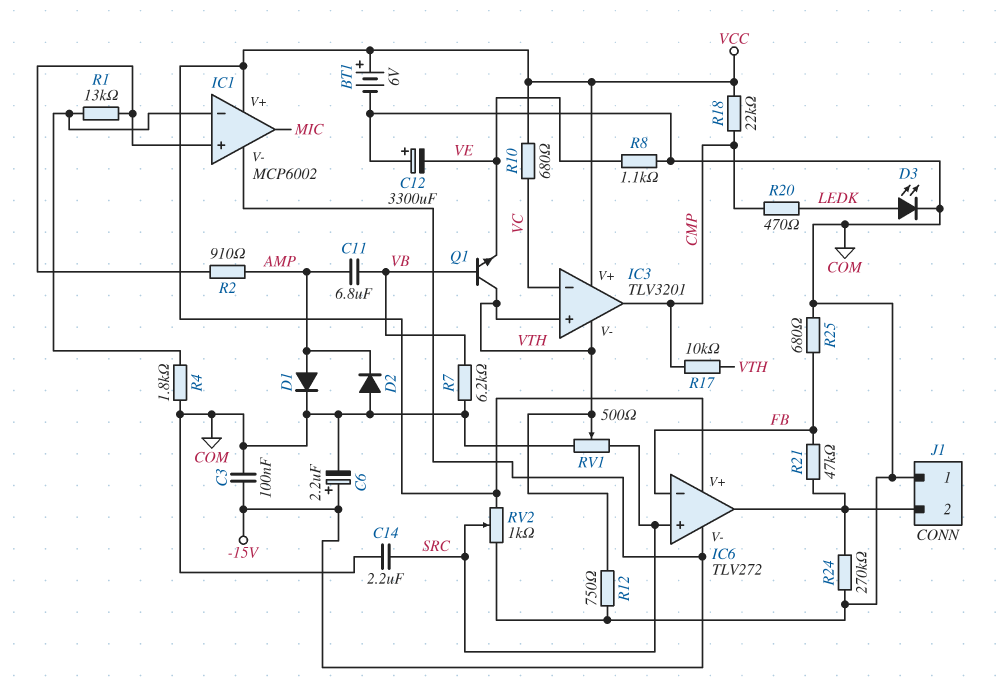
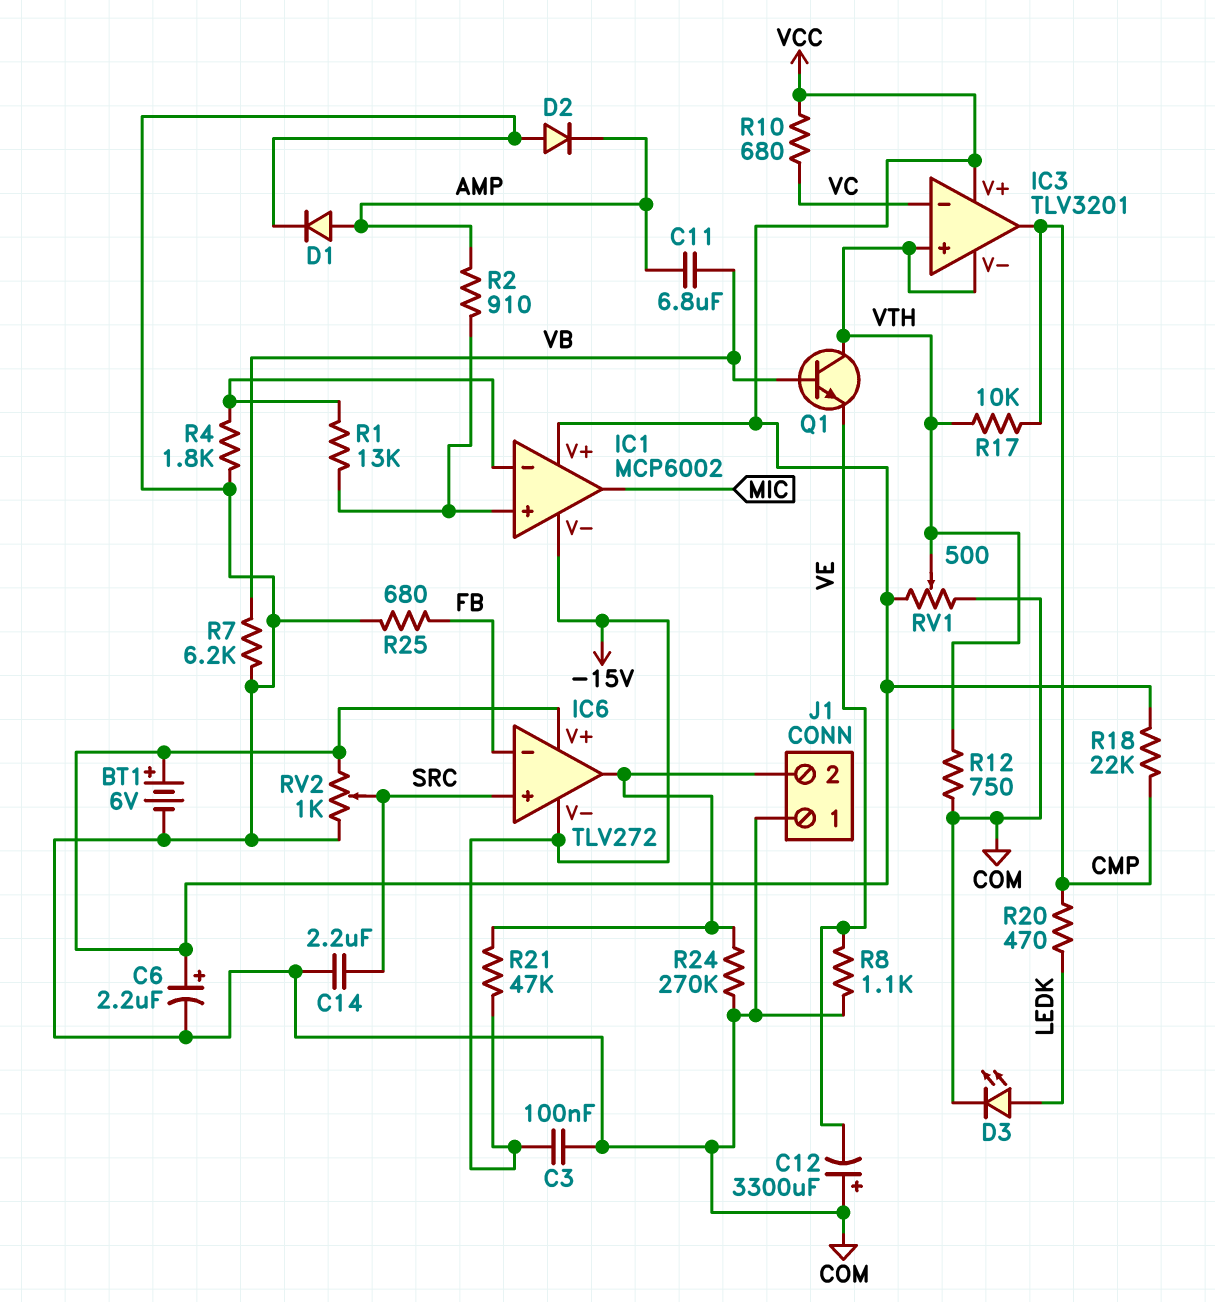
C6: 2.2uF (plus -15V, minus COM) -> 2.2uF (plus VCC, minus COM)
R21: 47k (FB, IC6/out) -> 47k (-15V, IC6/out)
RV1: 500 (COM, SRC, wiper VTH) -> 500 (COM, VCC, wiper VTH)

